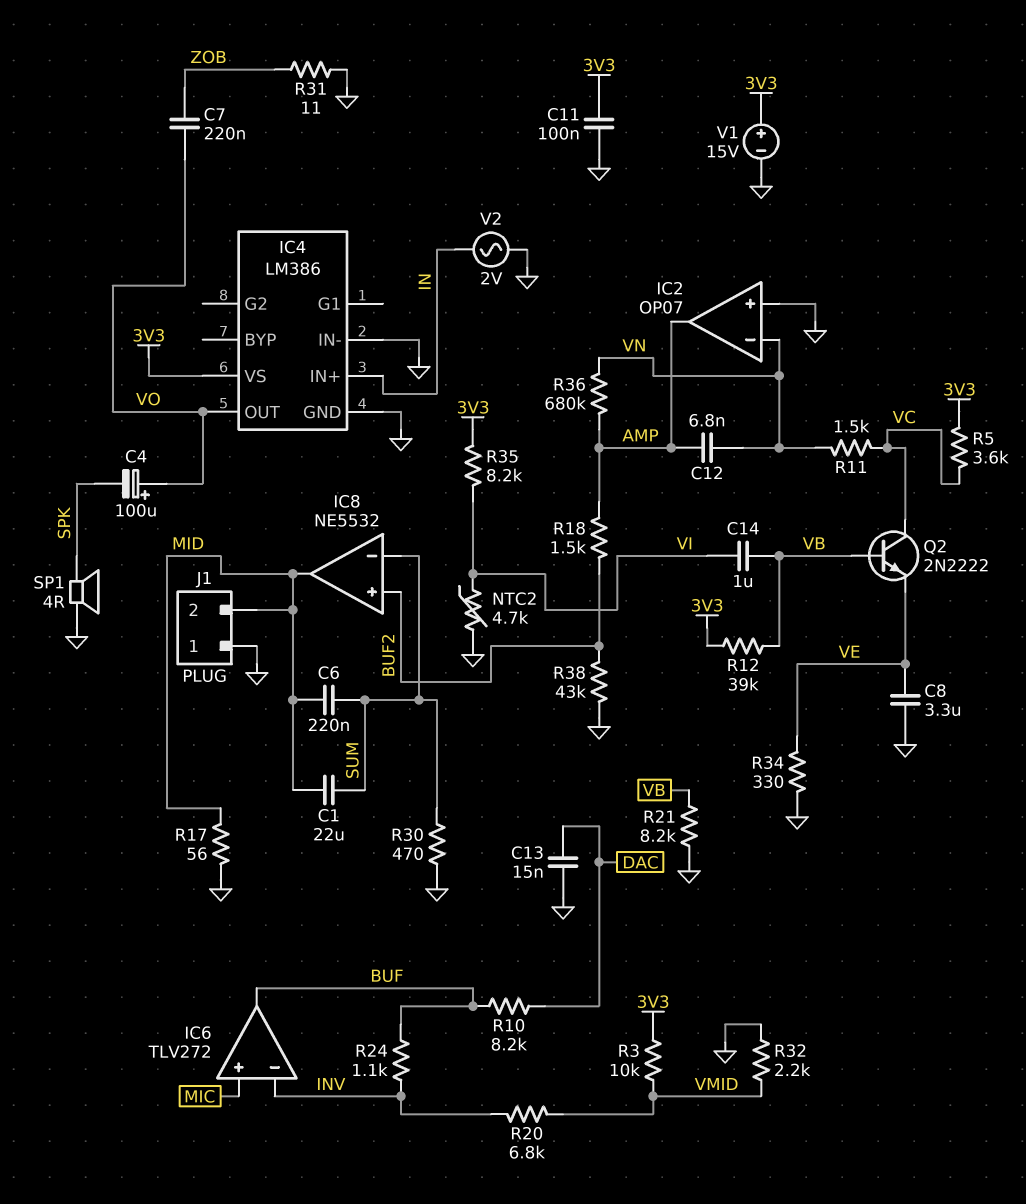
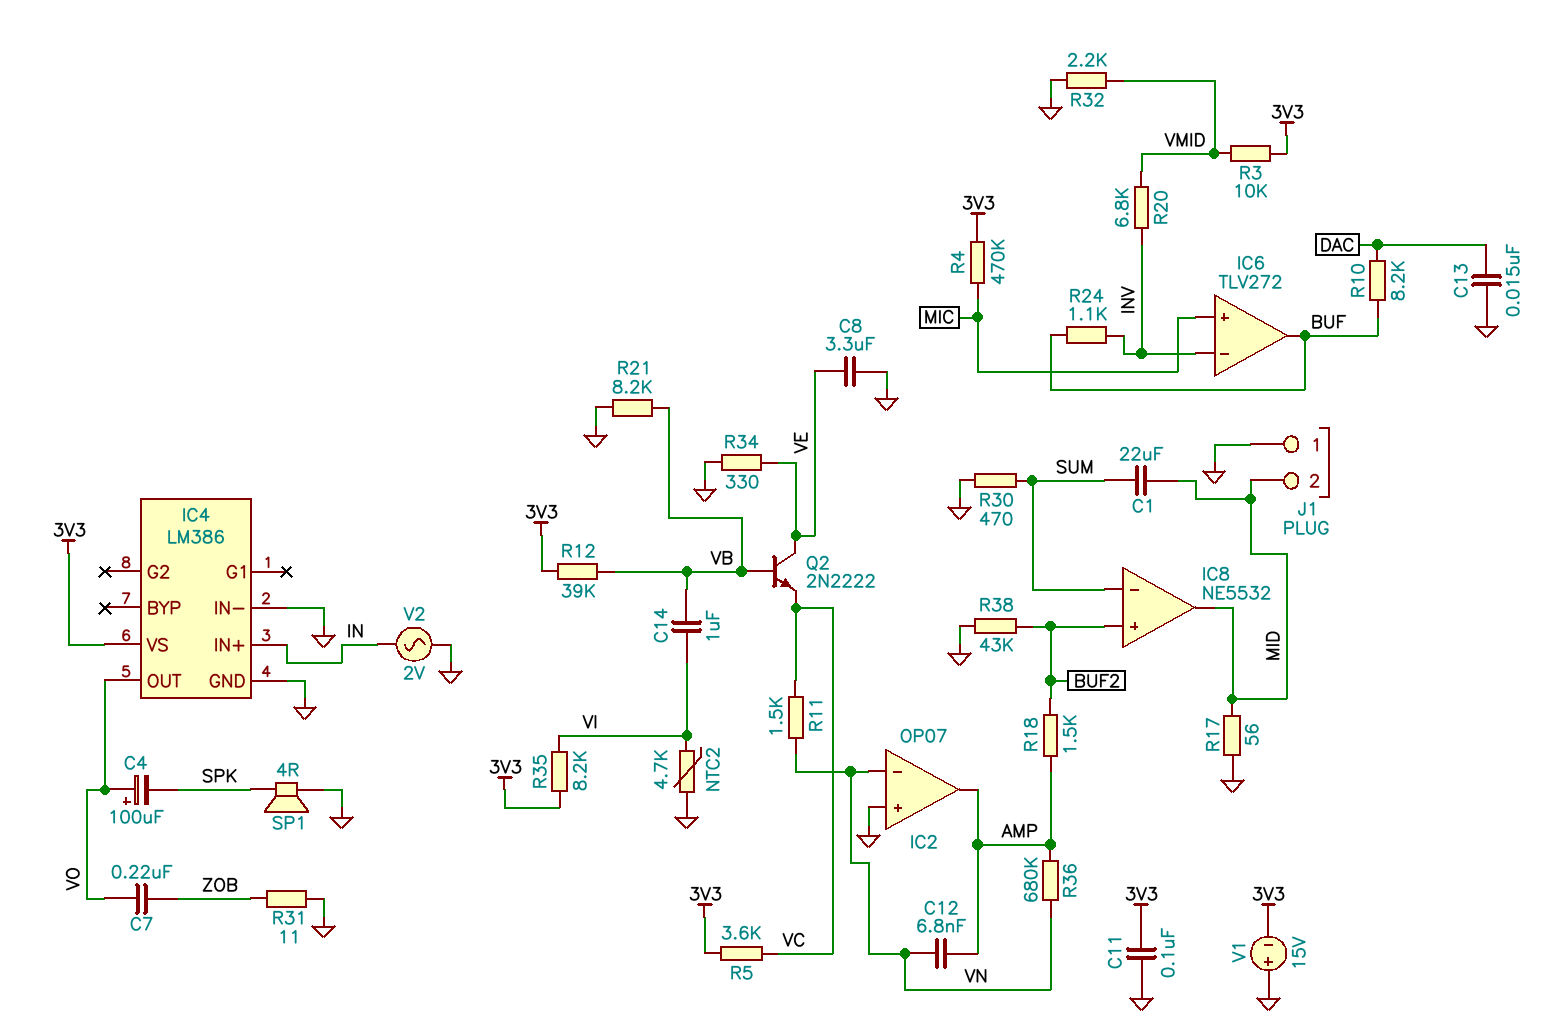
C6: 220nF (MID, SUM) -> none
Q2: NPN 2N2222 (B VB, C VC, E VE) -> NPN 2N2222 (B VB, C VE, E VC)
R4: none -> 470k (3V3, MIC)
V1: 15V (plus 3V3, minus GND) -> 15V (plus GND, minus 3V3)

